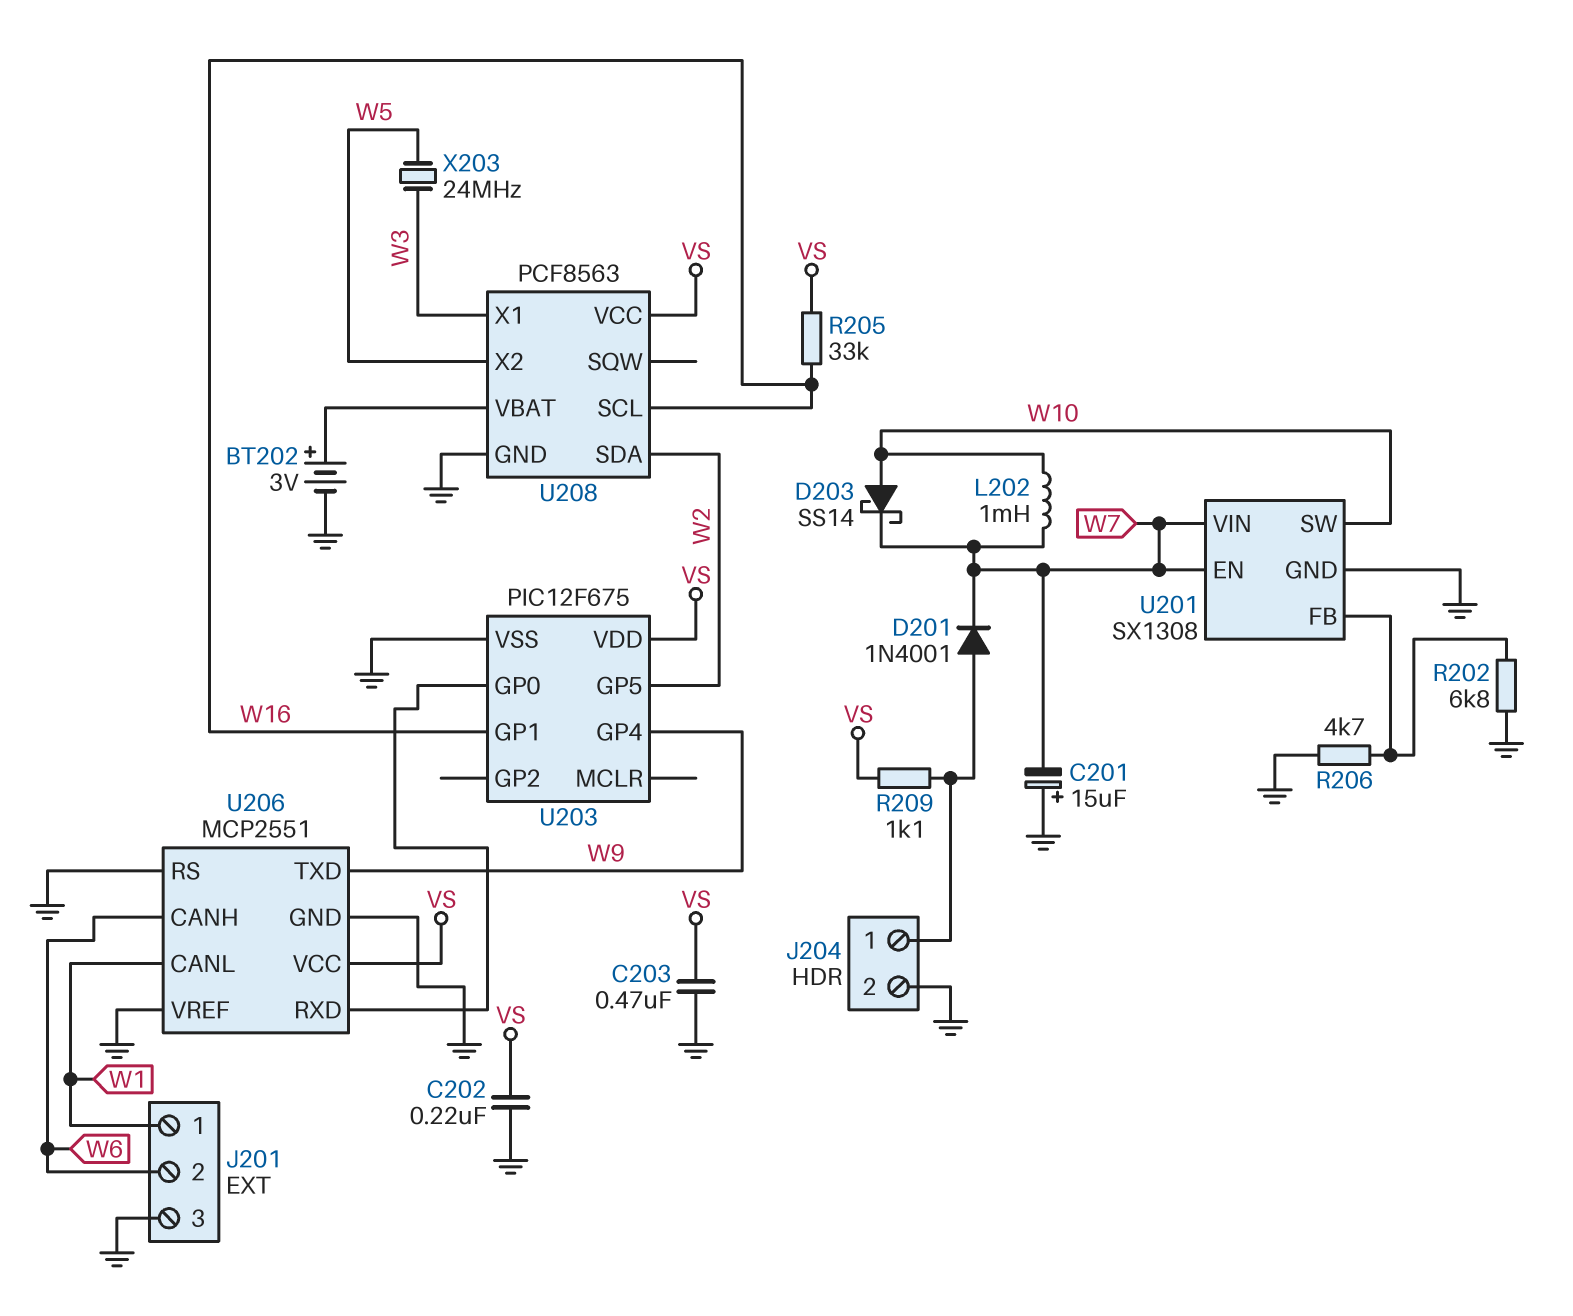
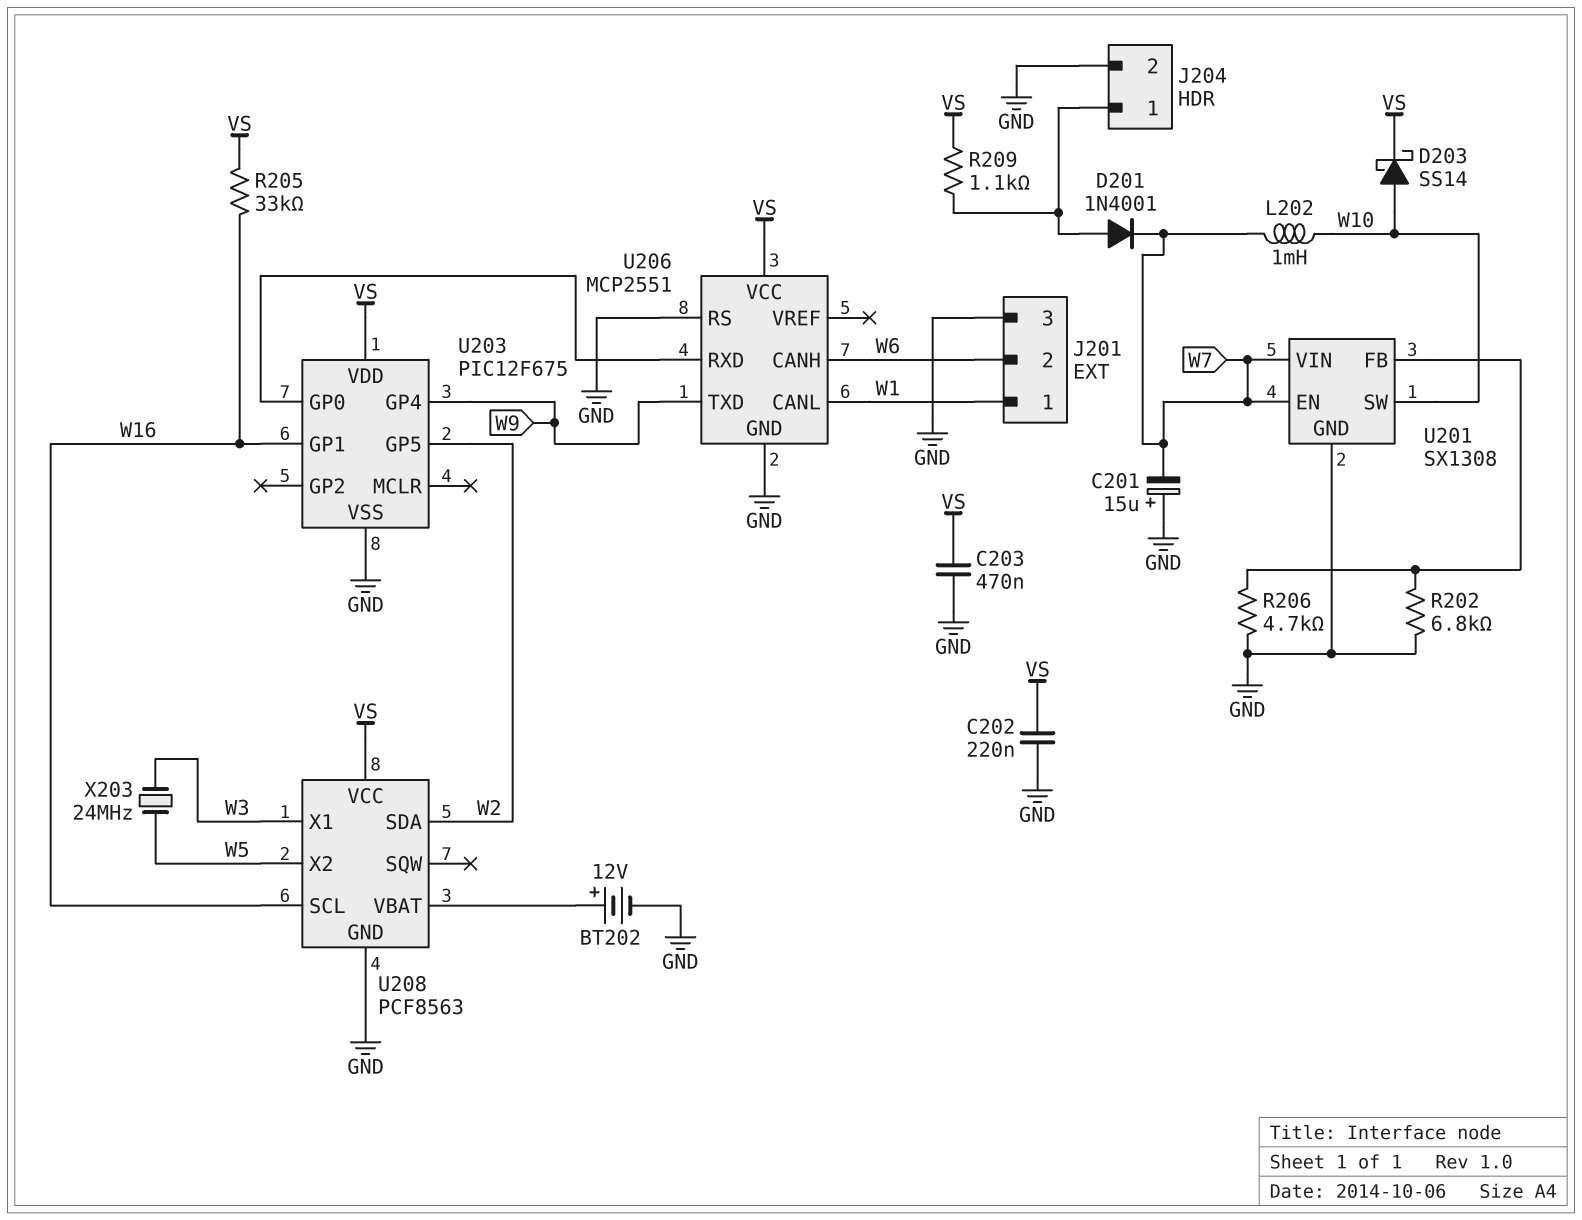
BT202: 3V (plus U208/VBAT, minus GND) -> 12V (plus U208/VBAT, minus GND)
D203: schottky SS14 (A W10, K W7) -> schottky SS14 (A W10, K VS)
U206 pin VREF: GND -> none

